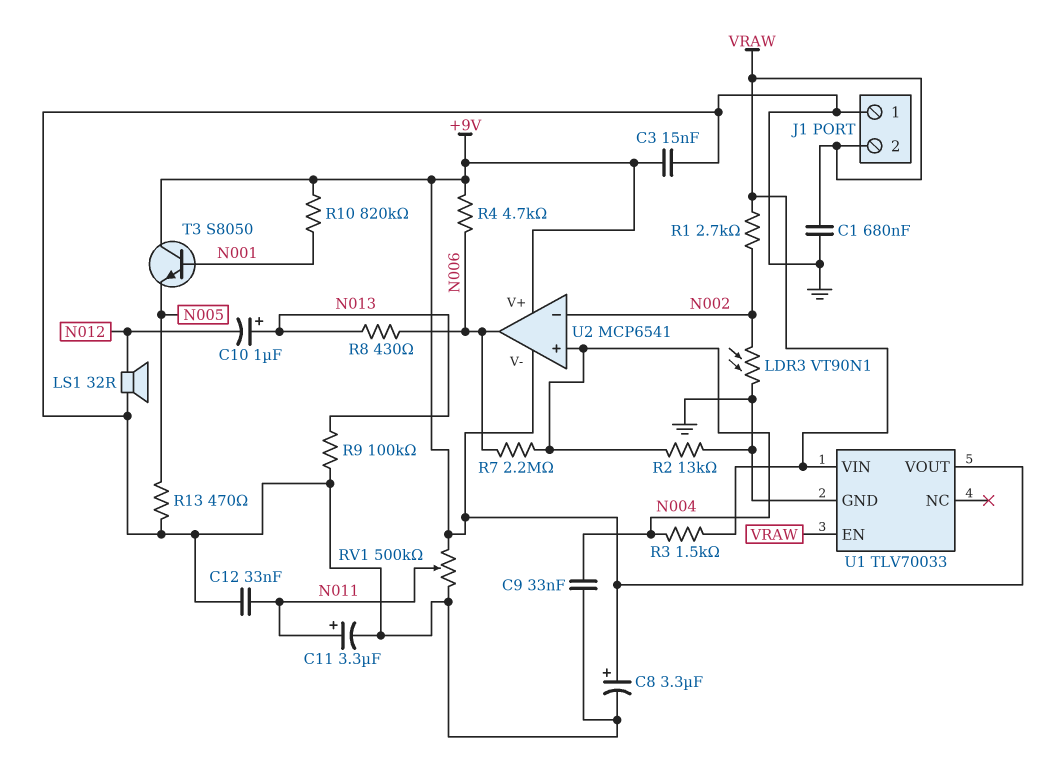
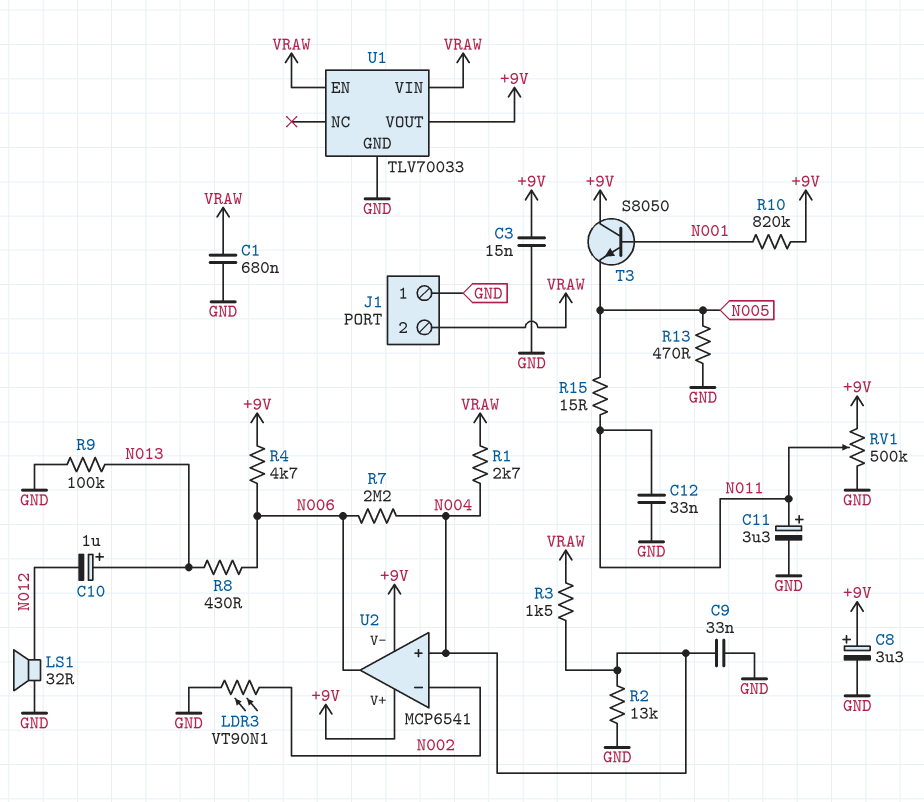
R1: 2.7k (N002, VRAW) -> 2.7k (N004, VRAW)
R15: none -> 15 (N005, N011)

